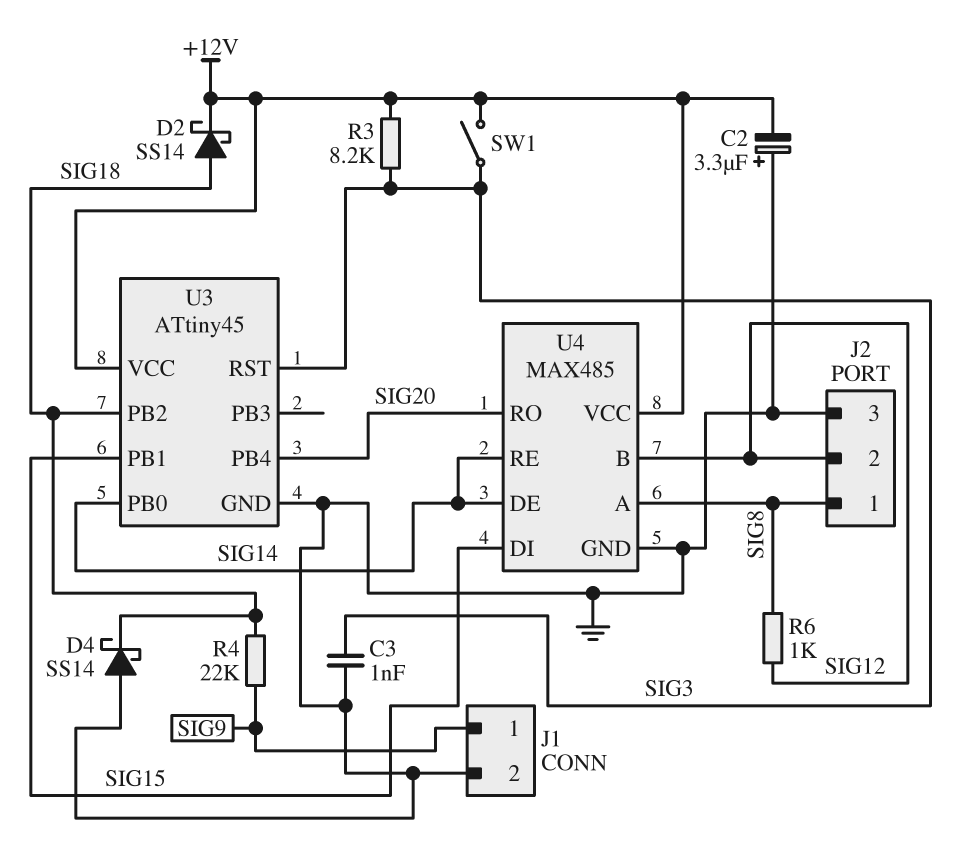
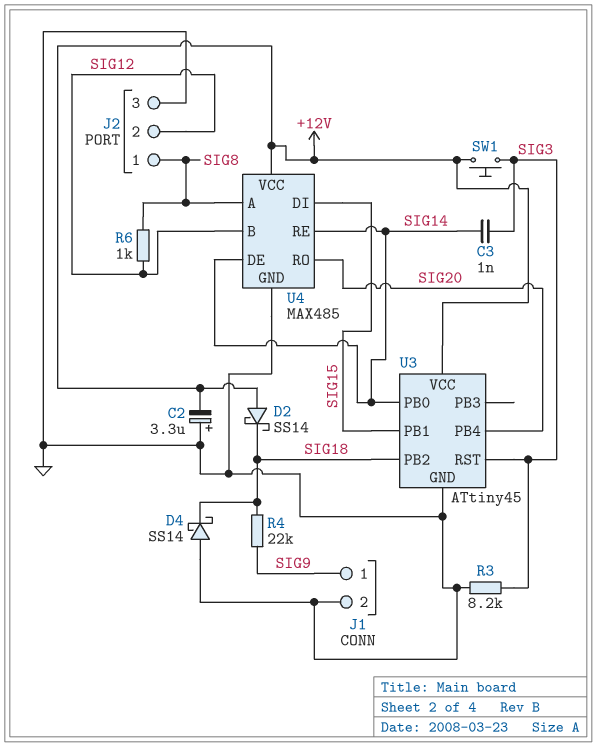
C3: 1nF (GND, SIG3) -> 1nF (SIG3, SIG14)
D2: schottky SS14 (A SIG18, K +12V) -> schottky SS14 (A +12V, K SIG18)
R3: 8.2k (+12V, SIG3) -> 8.2k (GND, SIG3)
SW1: switch (+12V, SIG3) -> button (+12V, SIG3)

